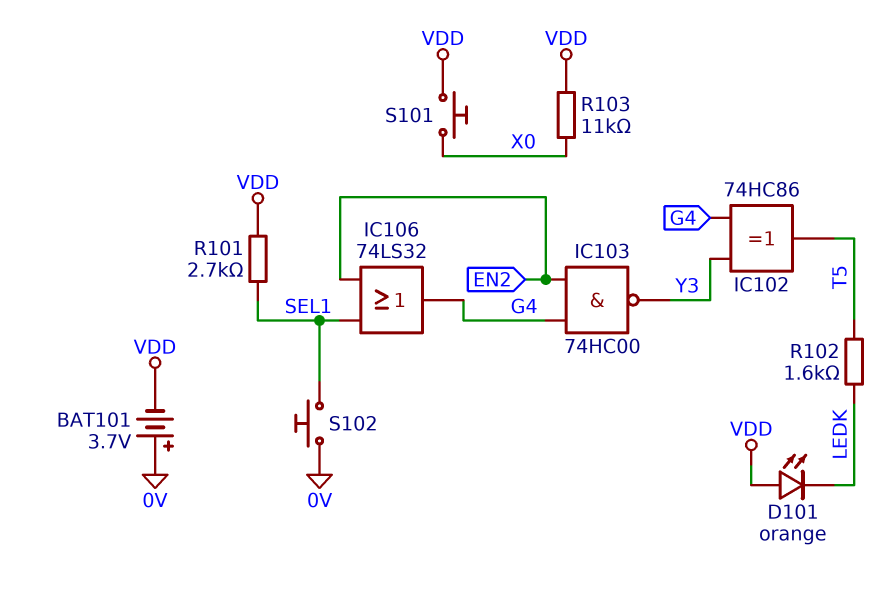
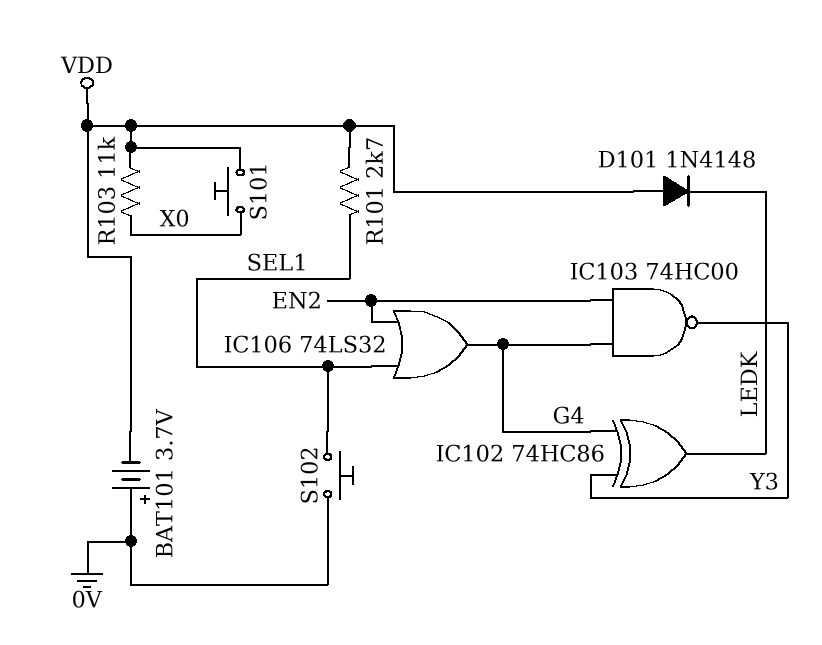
D101: LED orange (A VDD, K LEDK) -> diode 1N4148 (A VDD, K LEDK)
IC102: XOR 74HC86 (in G4, in Y3, out T5) -> XOR 74HC86 (in G4, in Y3, out LEDK)
R102: 1.6k (LEDK, T5) -> none

